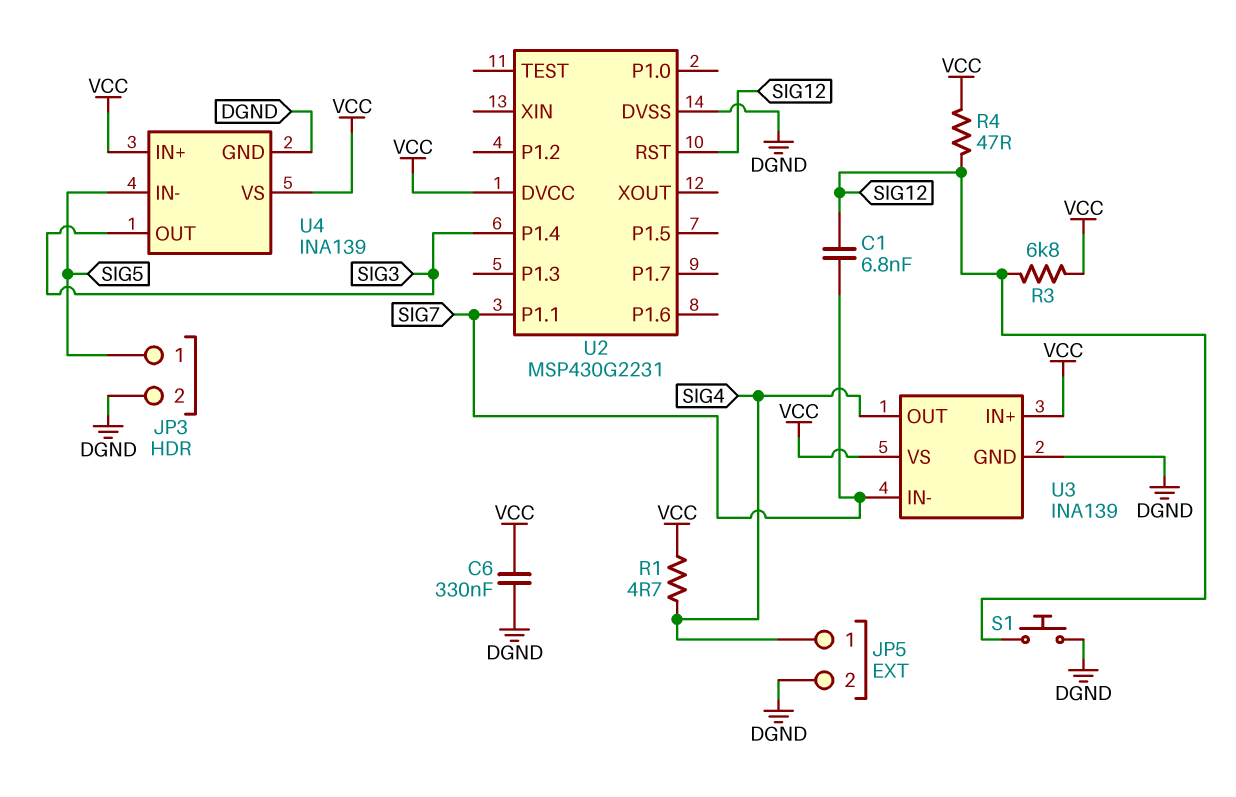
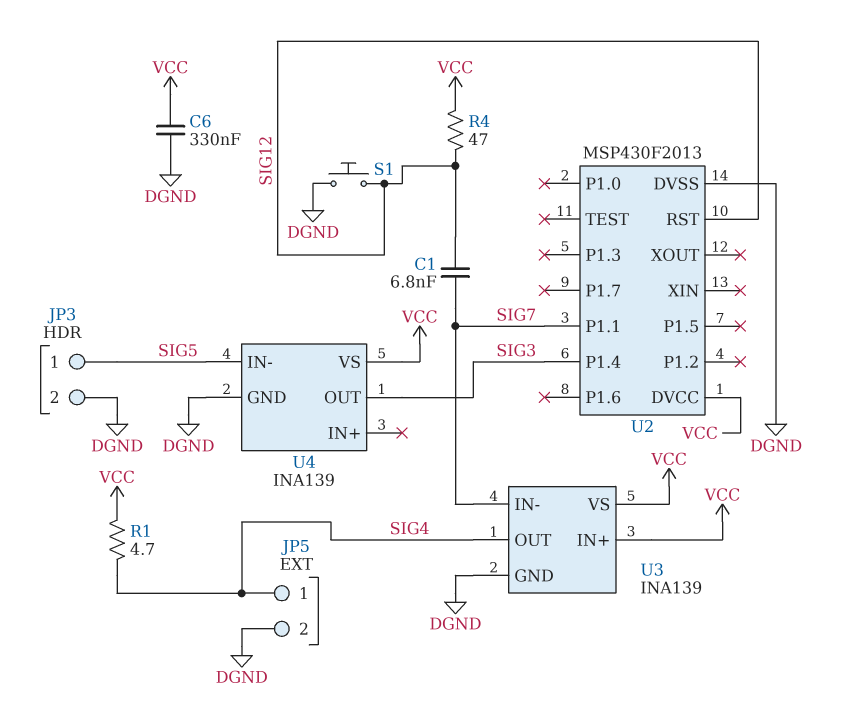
R3: 6.8k (SIG12, VCC) -> none
U2: MSP430G2231 -> MSP430F2013
U4 pin IN+: VCC -> none

